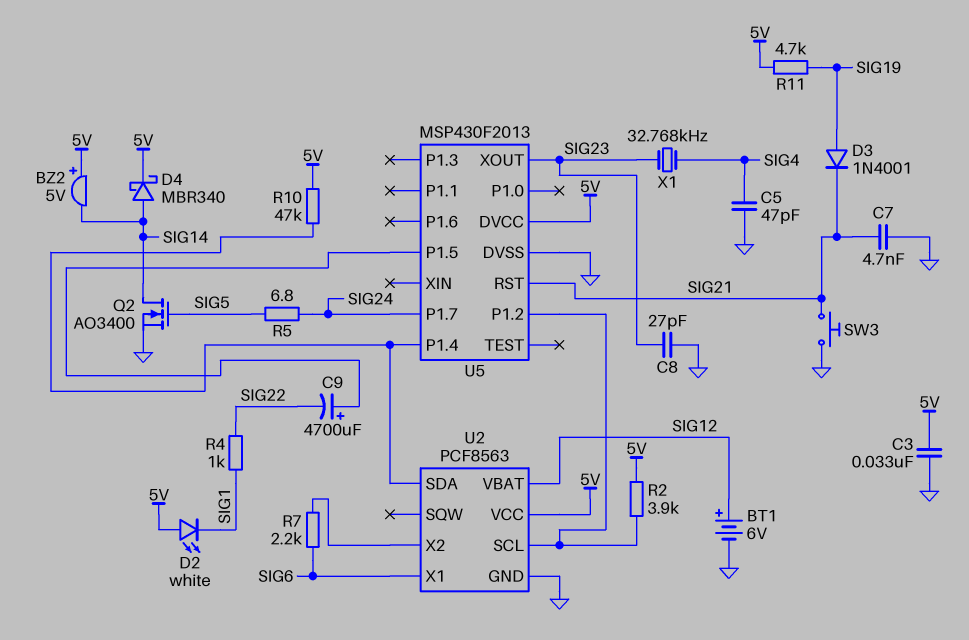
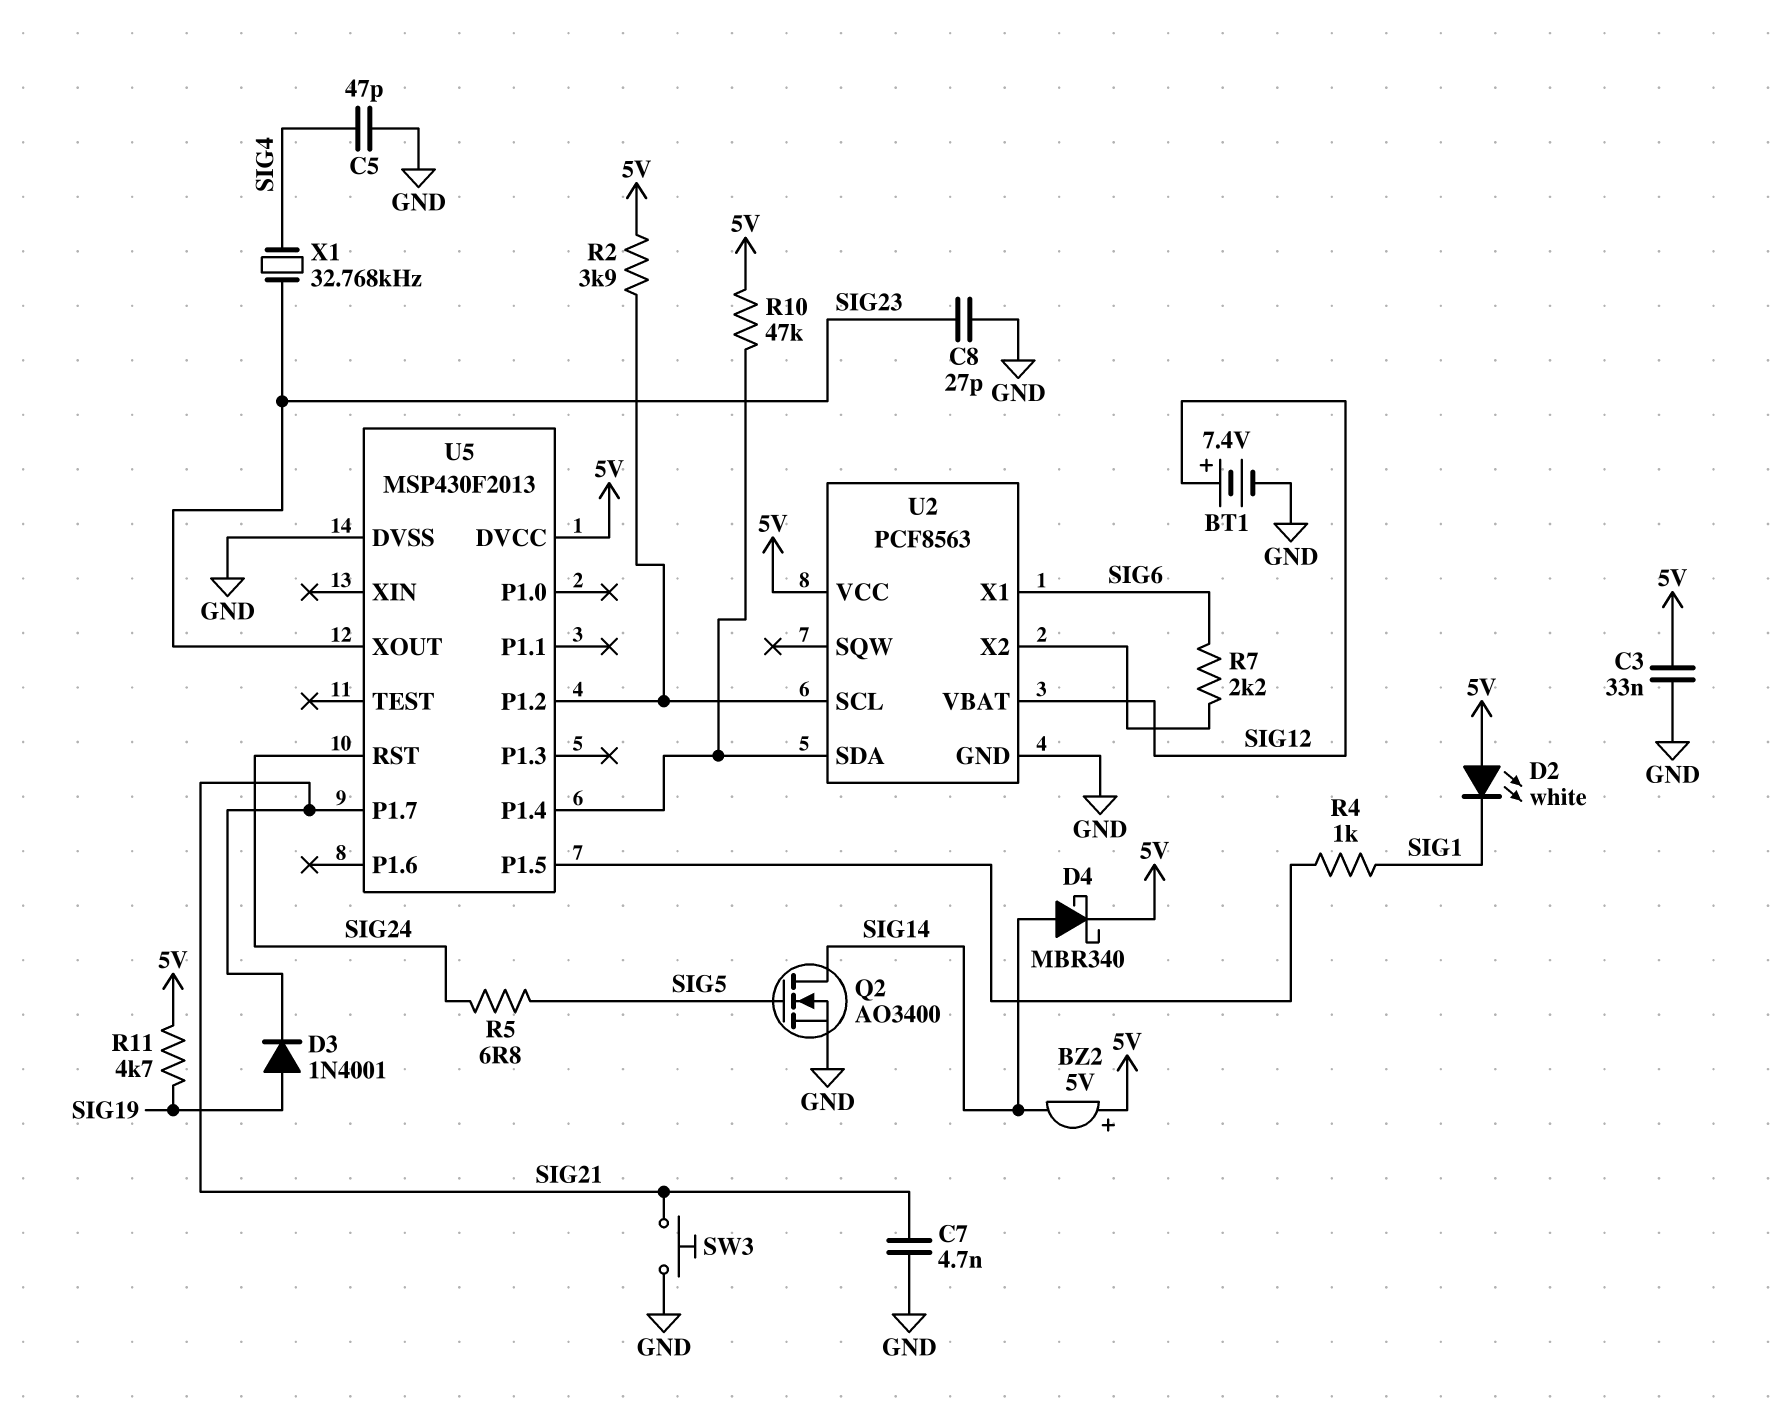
BT1: 6V (plus SIG12, minus GND) -> 7.4V (plus SIG12, minus GND)
C9: 4700uF (plus U5/P1.5, minus SIG22) -> none
R4: 1k (SIG1, SIG22) -> 1k (SIG1, U5/P1.5)
U5 pin P1.7: SIG24 -> SIG21
U5 pin RST: SIG21 -> SIG24

